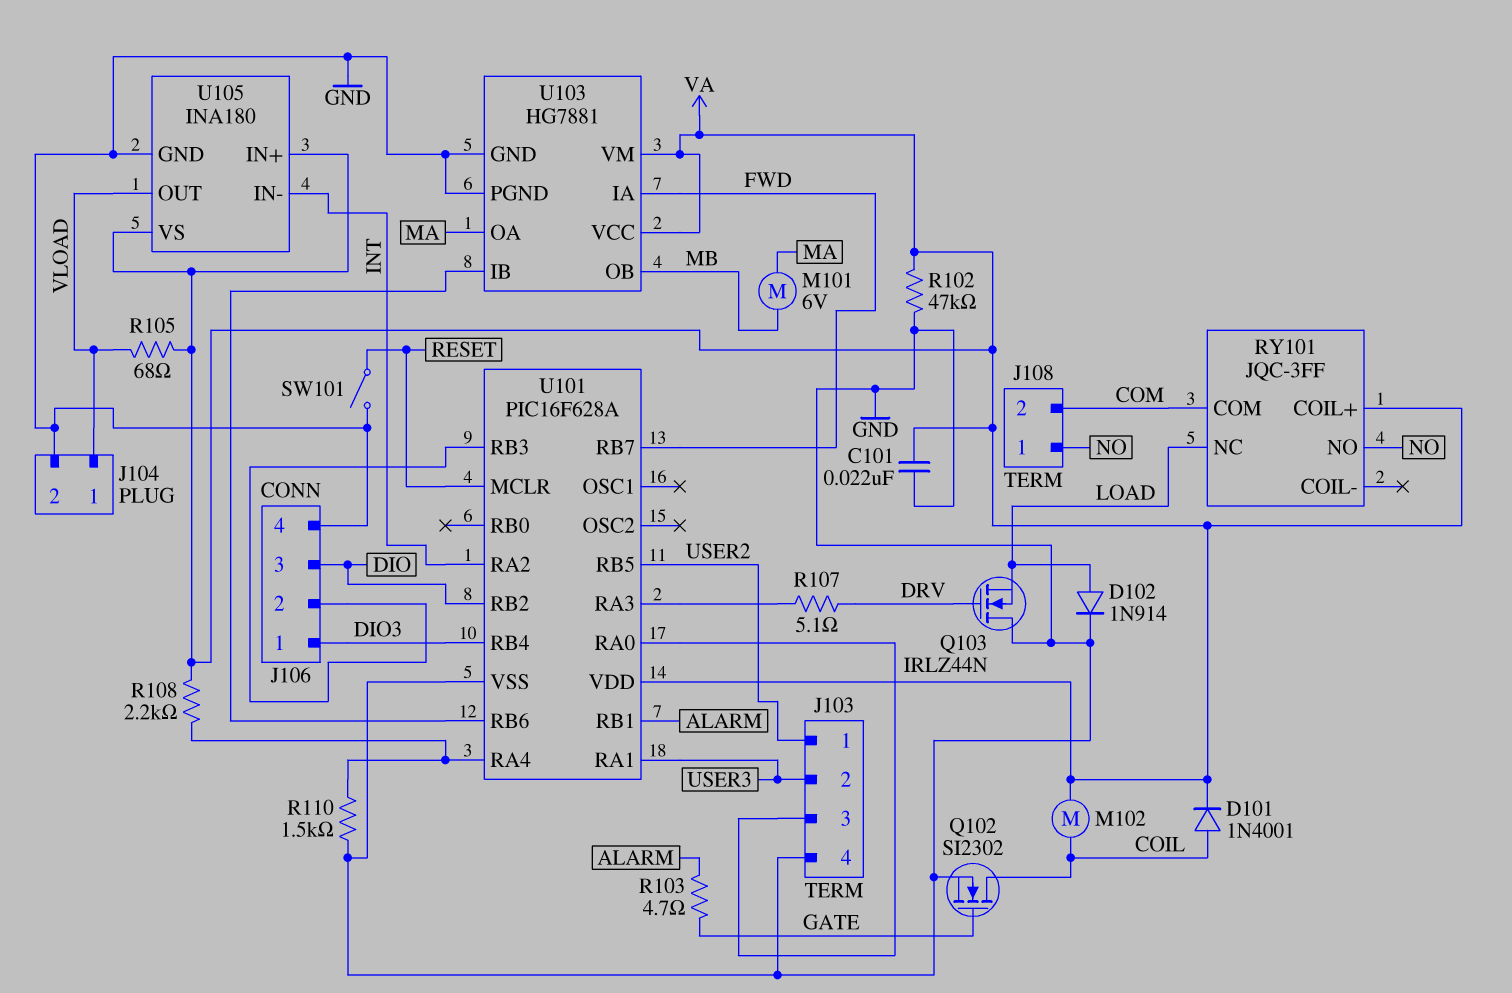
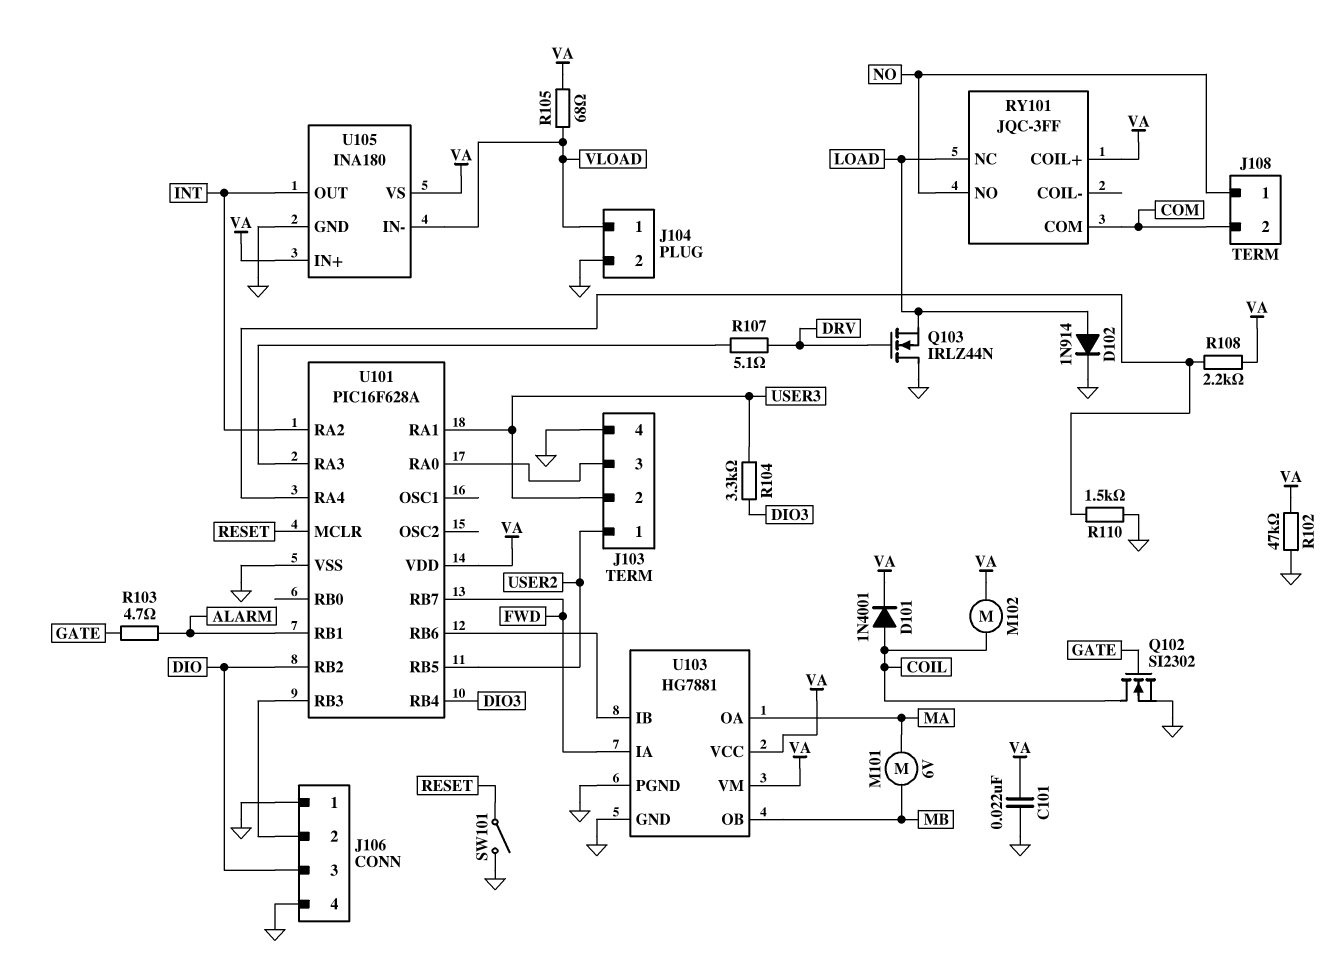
J106 pin 1: DIO3 -> GND
R104: none -> 3.3k (DIO3, USER3)
U105 pin IN-: INT -> VLOAD
U105 pin OUT: VLOAD -> INT

